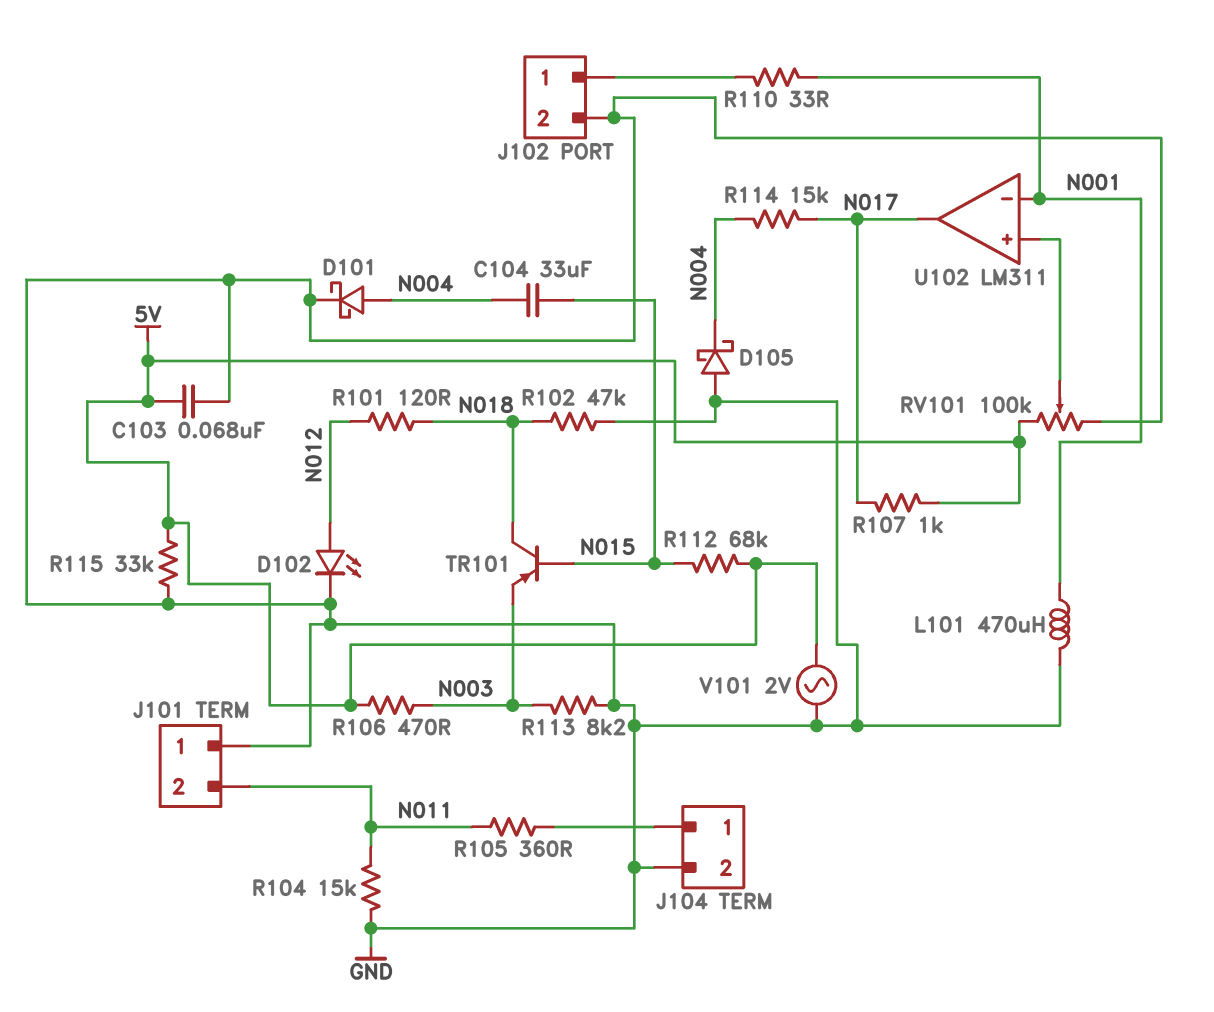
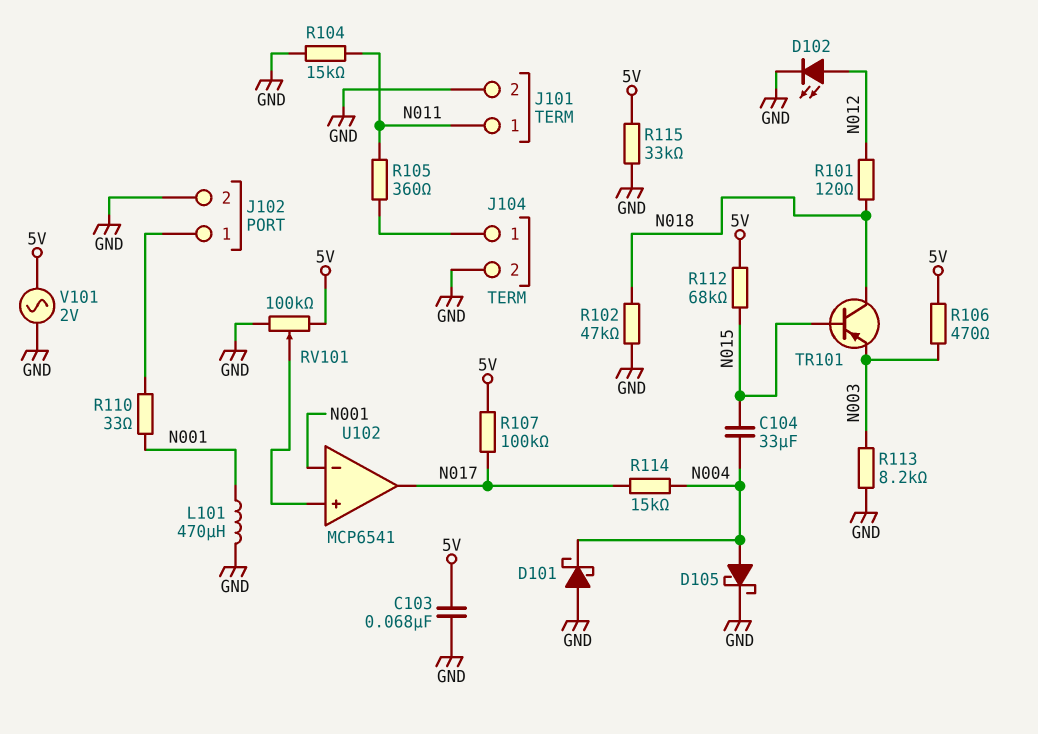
D101: schottky (A N004, K GND) -> schottky (A GND, K N004)
D105: schottky (A GND, K N004) -> schottky (A N004, K GND)
J101 pin 1: GND -> N011
J101 pin 2: N011 -> GND
R107: 1k (5V, N017) -> 100k (5V, N017)
U102: LM311 -> MCP6541

